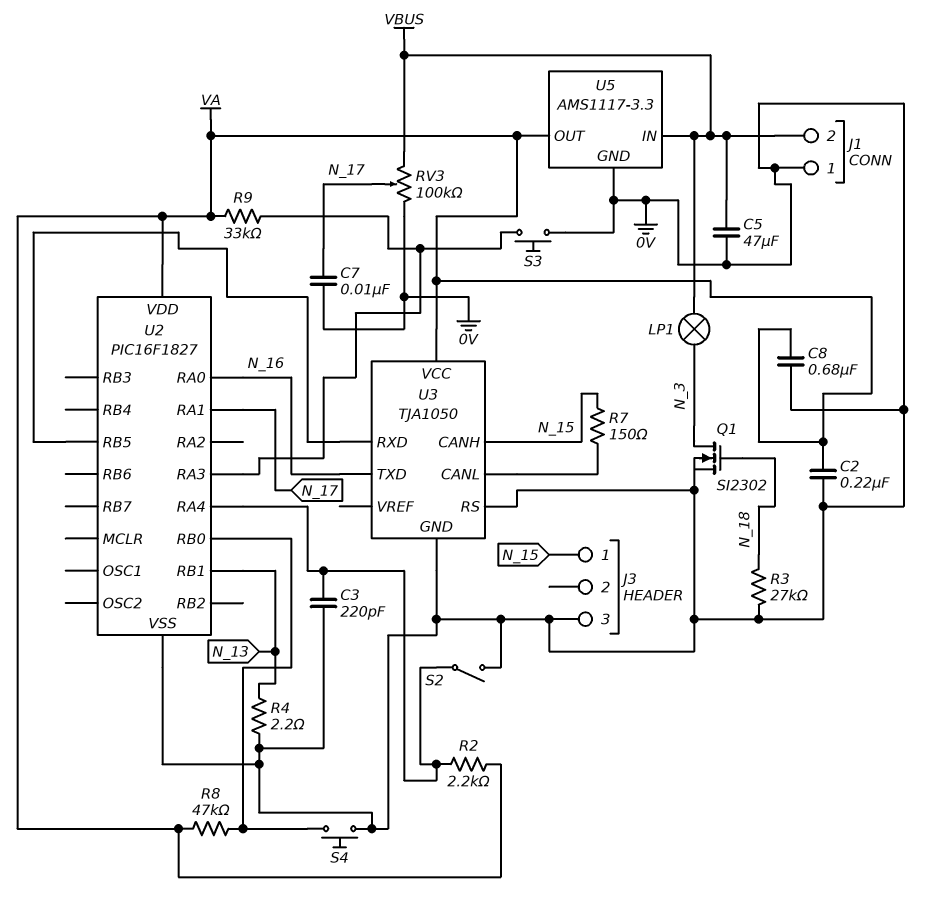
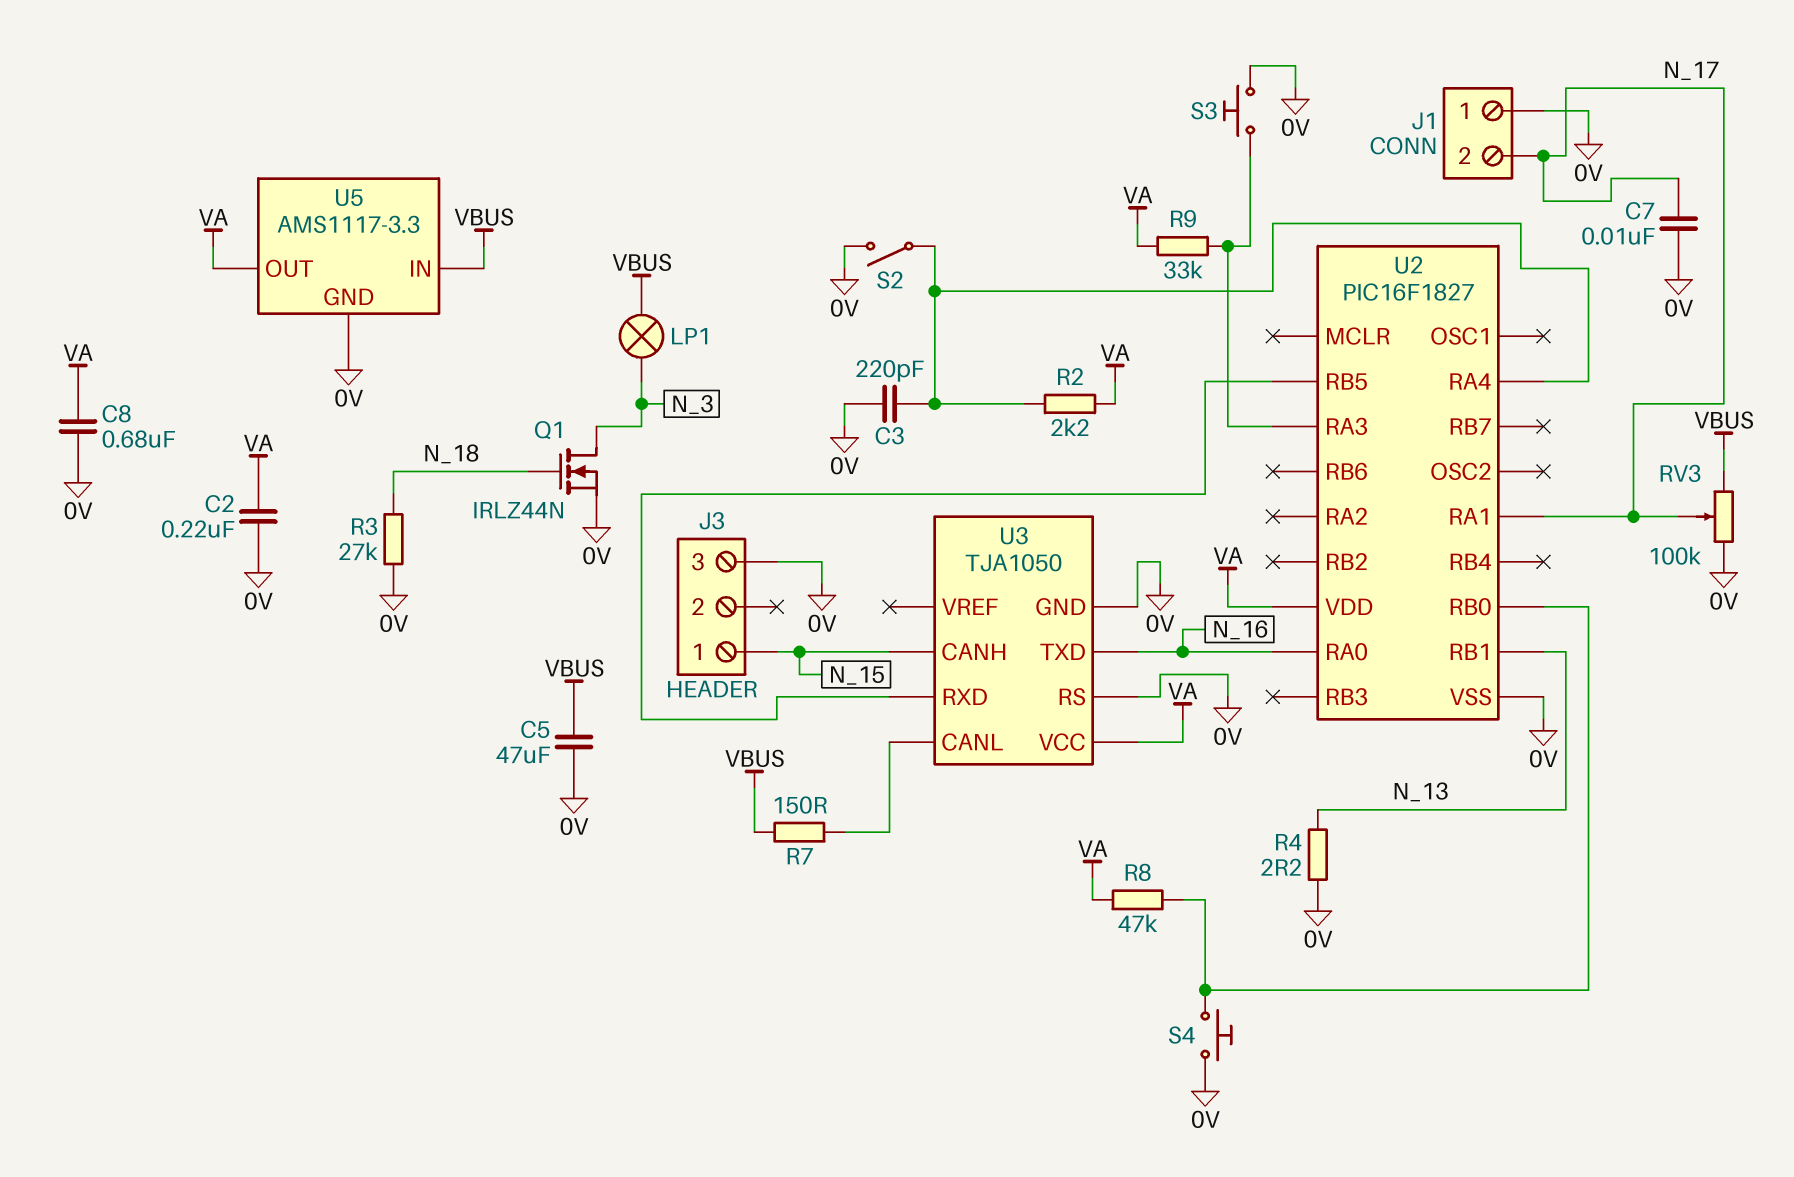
J1 pin 2: VBUS -> N_17
Q1: NMOS SI2302 (G N_18, D N_3, S 0V) -> NMOS IRLZ44N (G N_18, D N_3, S 0V)
R7: 150 (N_15, U3/CANL) -> 150 (U3/CANL, VBUS)

